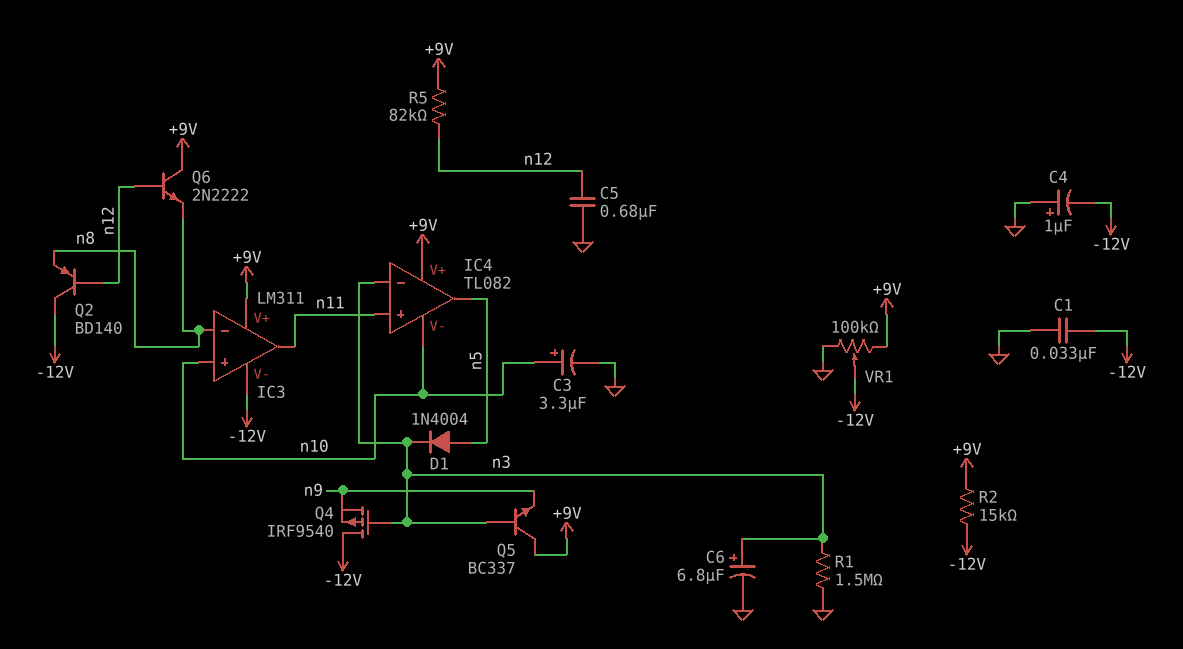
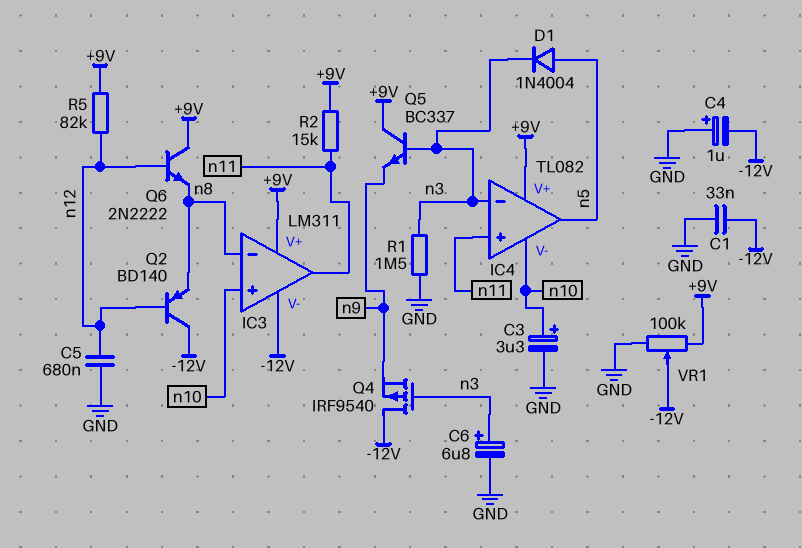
R2: 15k (+9V, -12V) -> 15k (+9V, n11)

